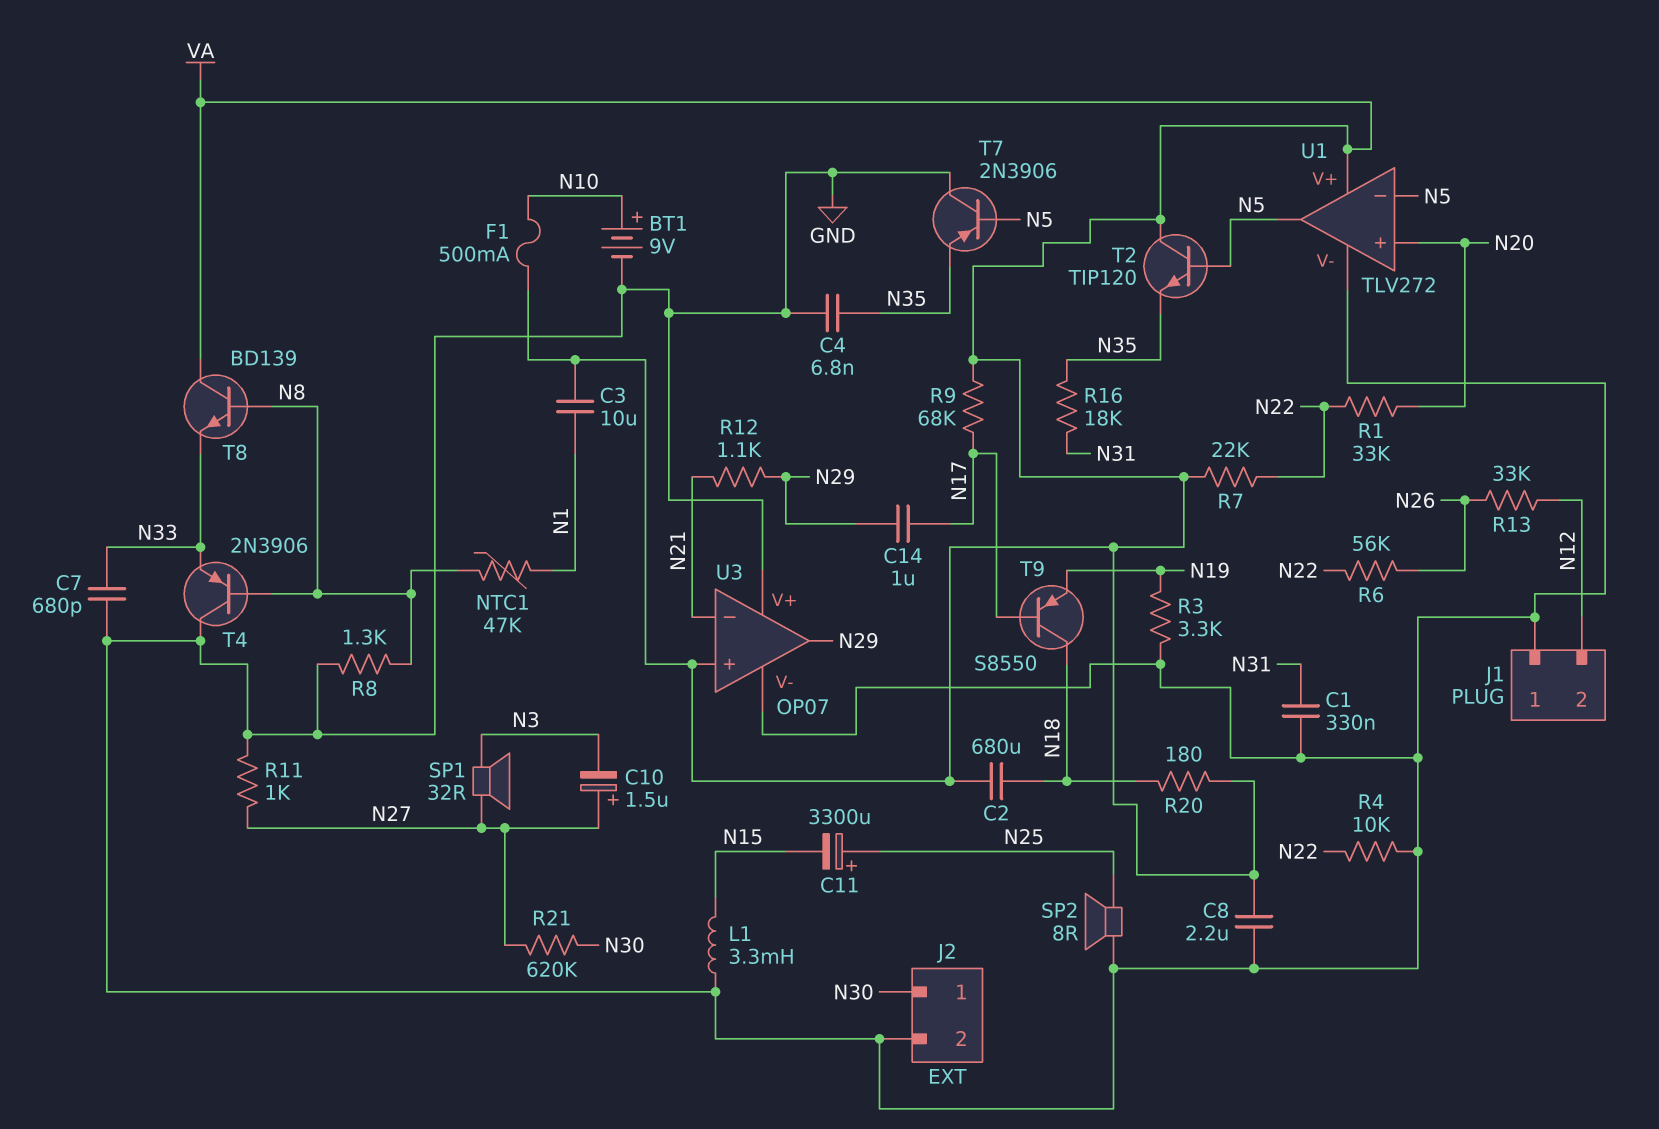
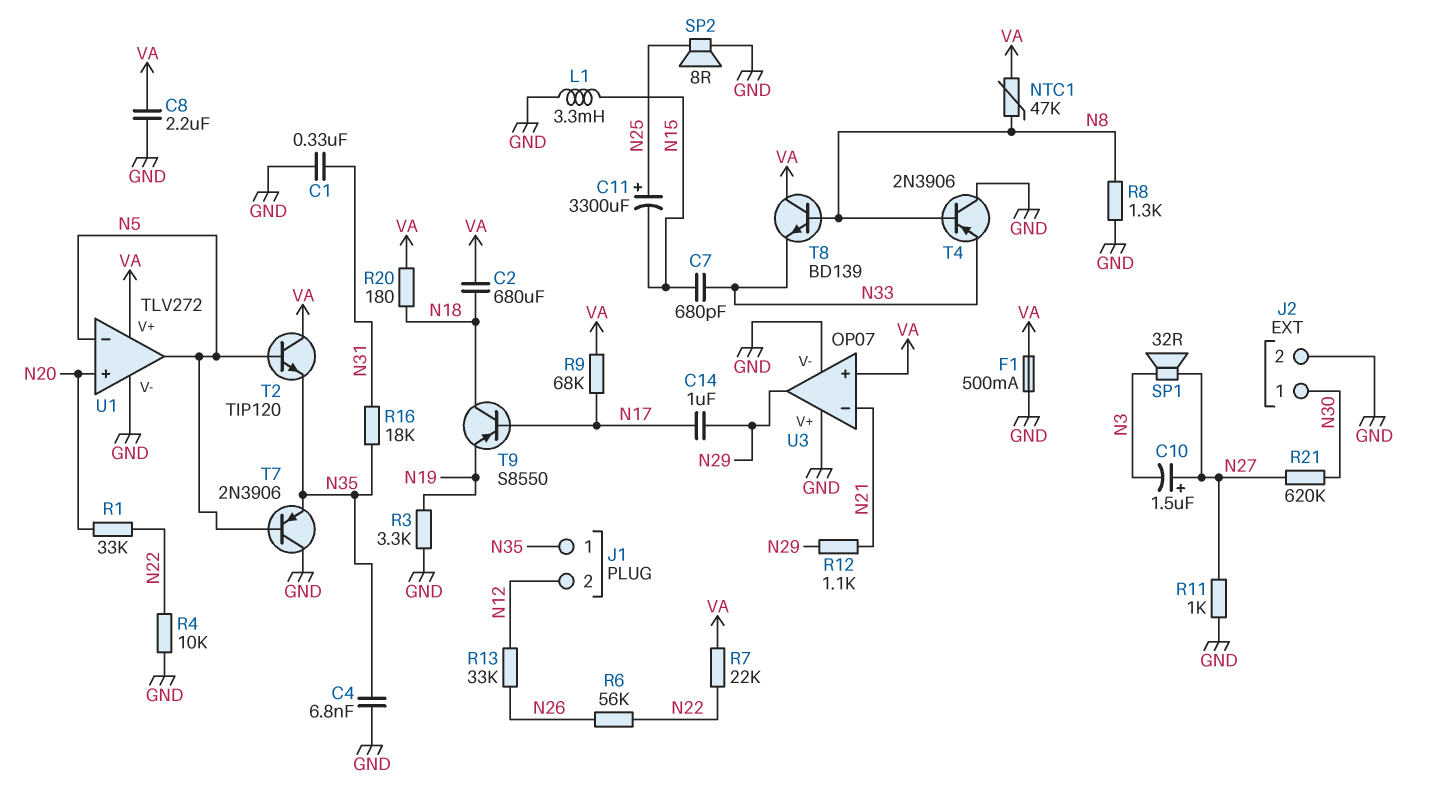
BT1: 9V (plus N10, minus GND) -> none
C3: 10uF (N1, VA) -> none
C7: 680pF (GND, N33) -> 680pF (N15, N33)
F1: 500mA (N10, VA) -> 500mA (GND, VA)
J1 pin 1: GND -> N35
NTC1: 47k (N1, N8) -> 47k (N8, VA)

